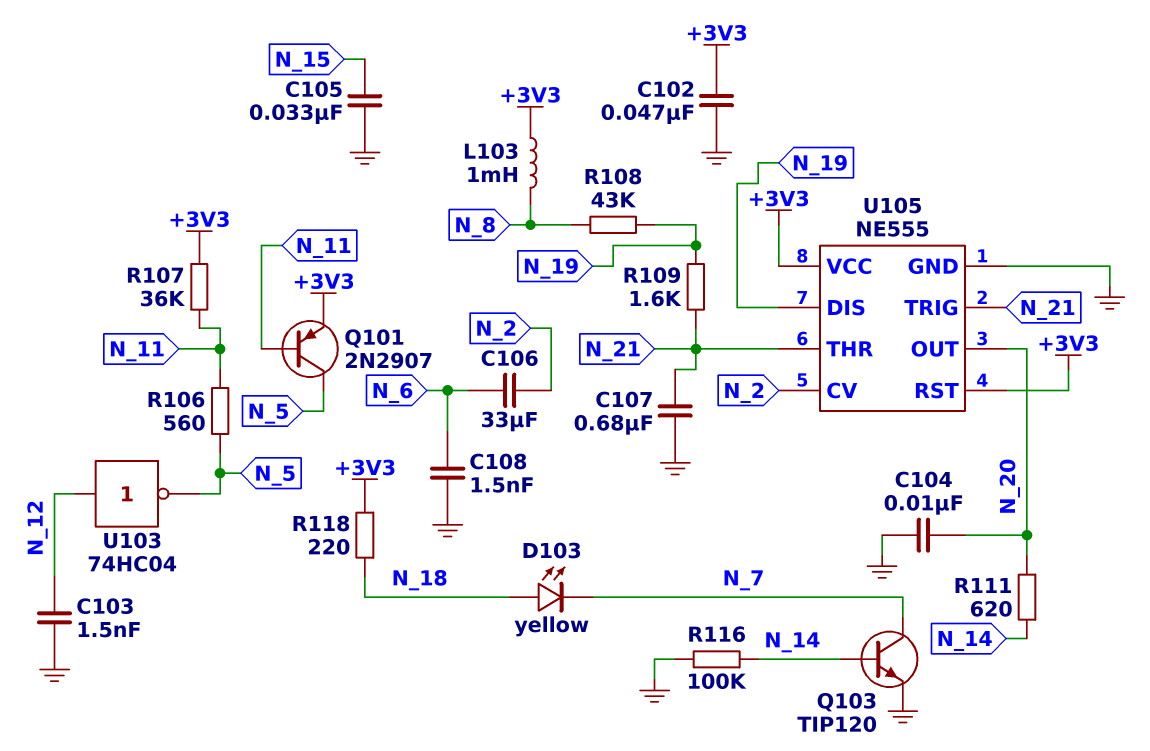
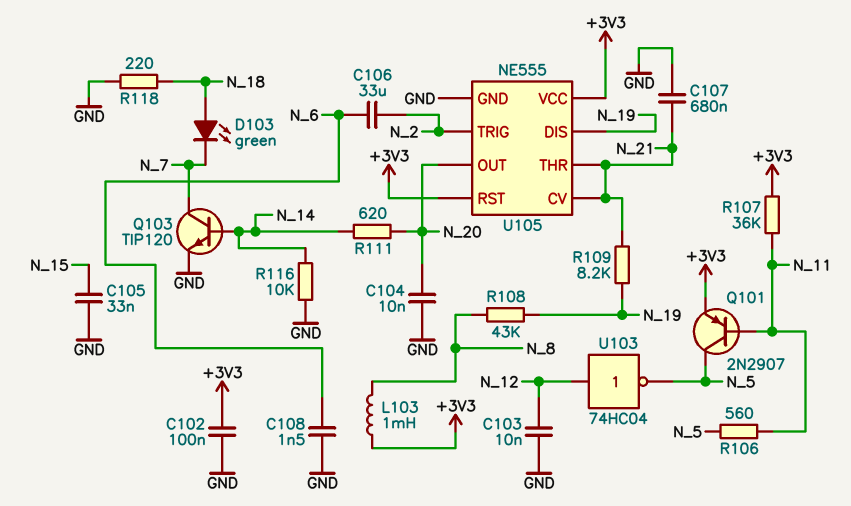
C102: 47nF (+3V3, GND) -> 100nF (+3V3, GND)
C103: 1.5nF (GND, N_12) -> 10nF (GND, N_12)
D103: LED yellow (A N_18, K N_7) -> LED green (A N_18, K N_7)
R109: 1.6k (N_19, N_21) -> 8.2k (N_19, N_21)
R116: 100k (GND, N_14) -> 10k (GND, N_14)
R118: 220 (+3V3, N_18) -> 220 (GND, N_18)
U105 pin CV: N_2 -> N_21
U105 pin TRIG: N_21 -> N_2

